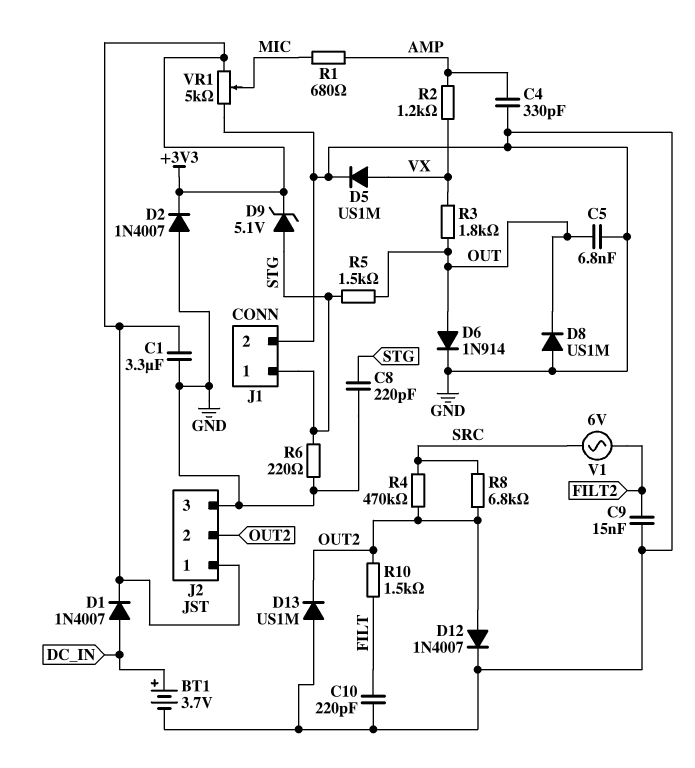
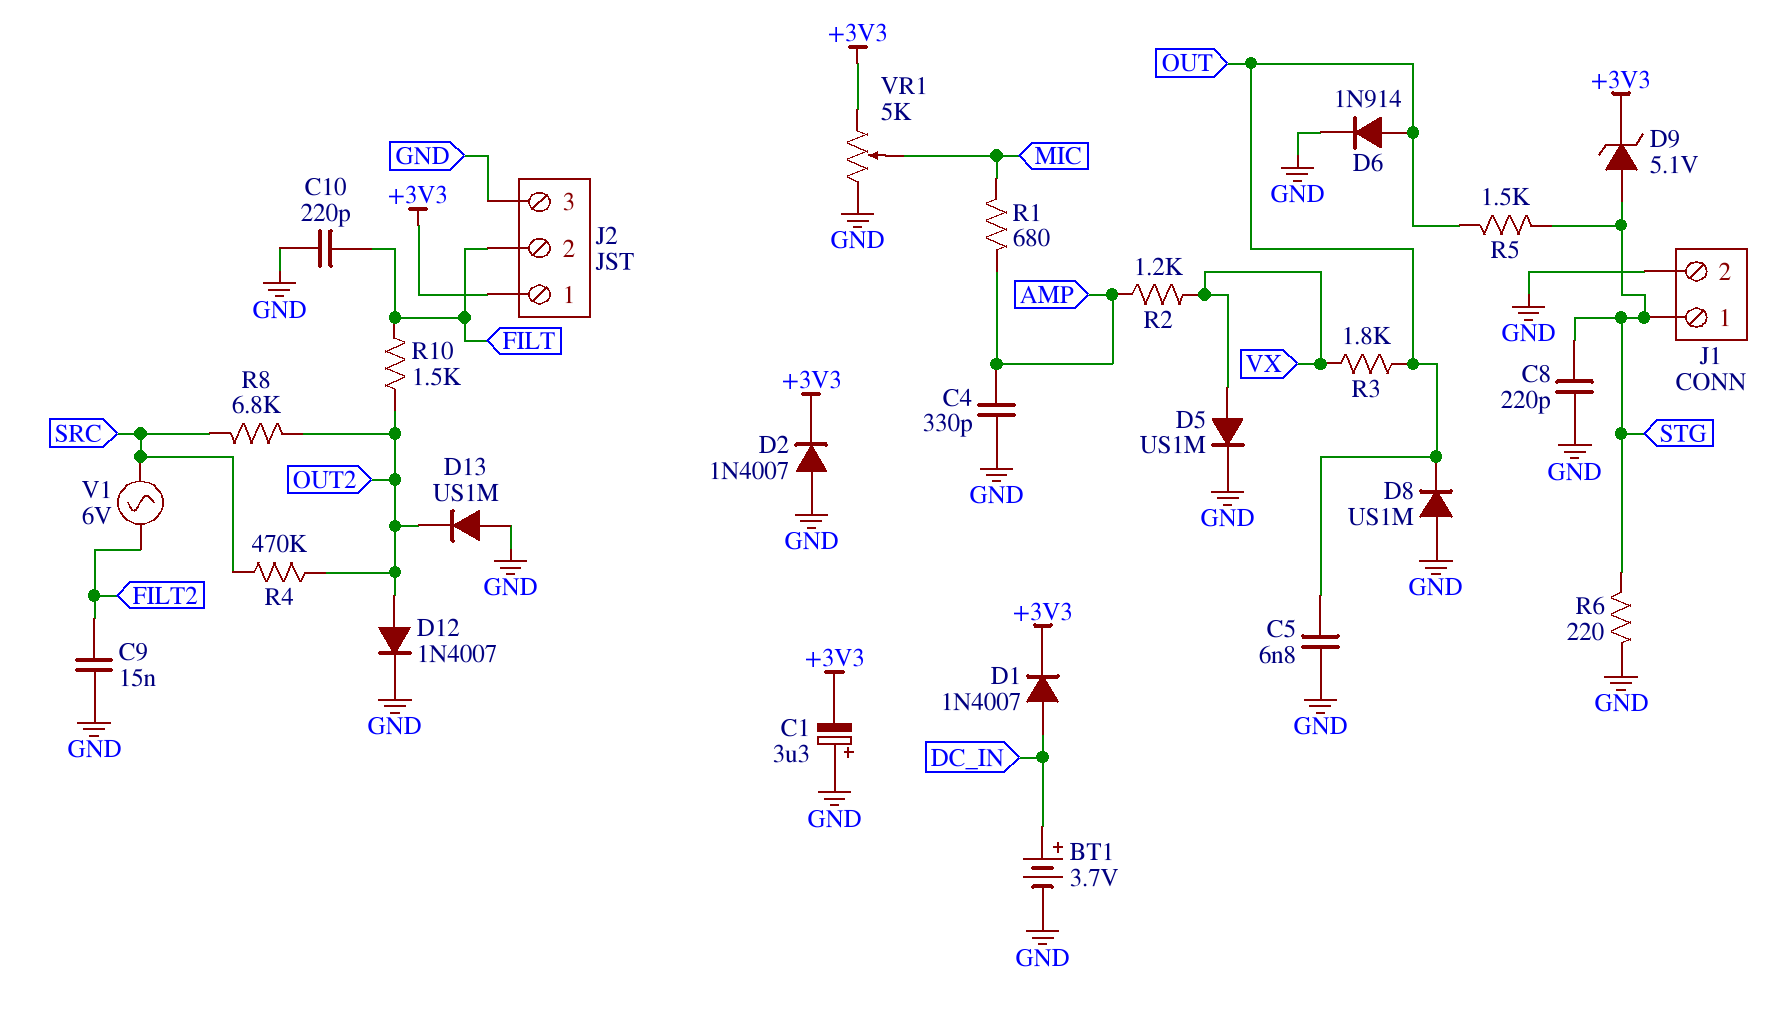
C1: 3.3uF (+3V3, GND) -> 3.3uF (plus GND, minus +3V3)
J2 pin 2: OUT2 -> FILT

